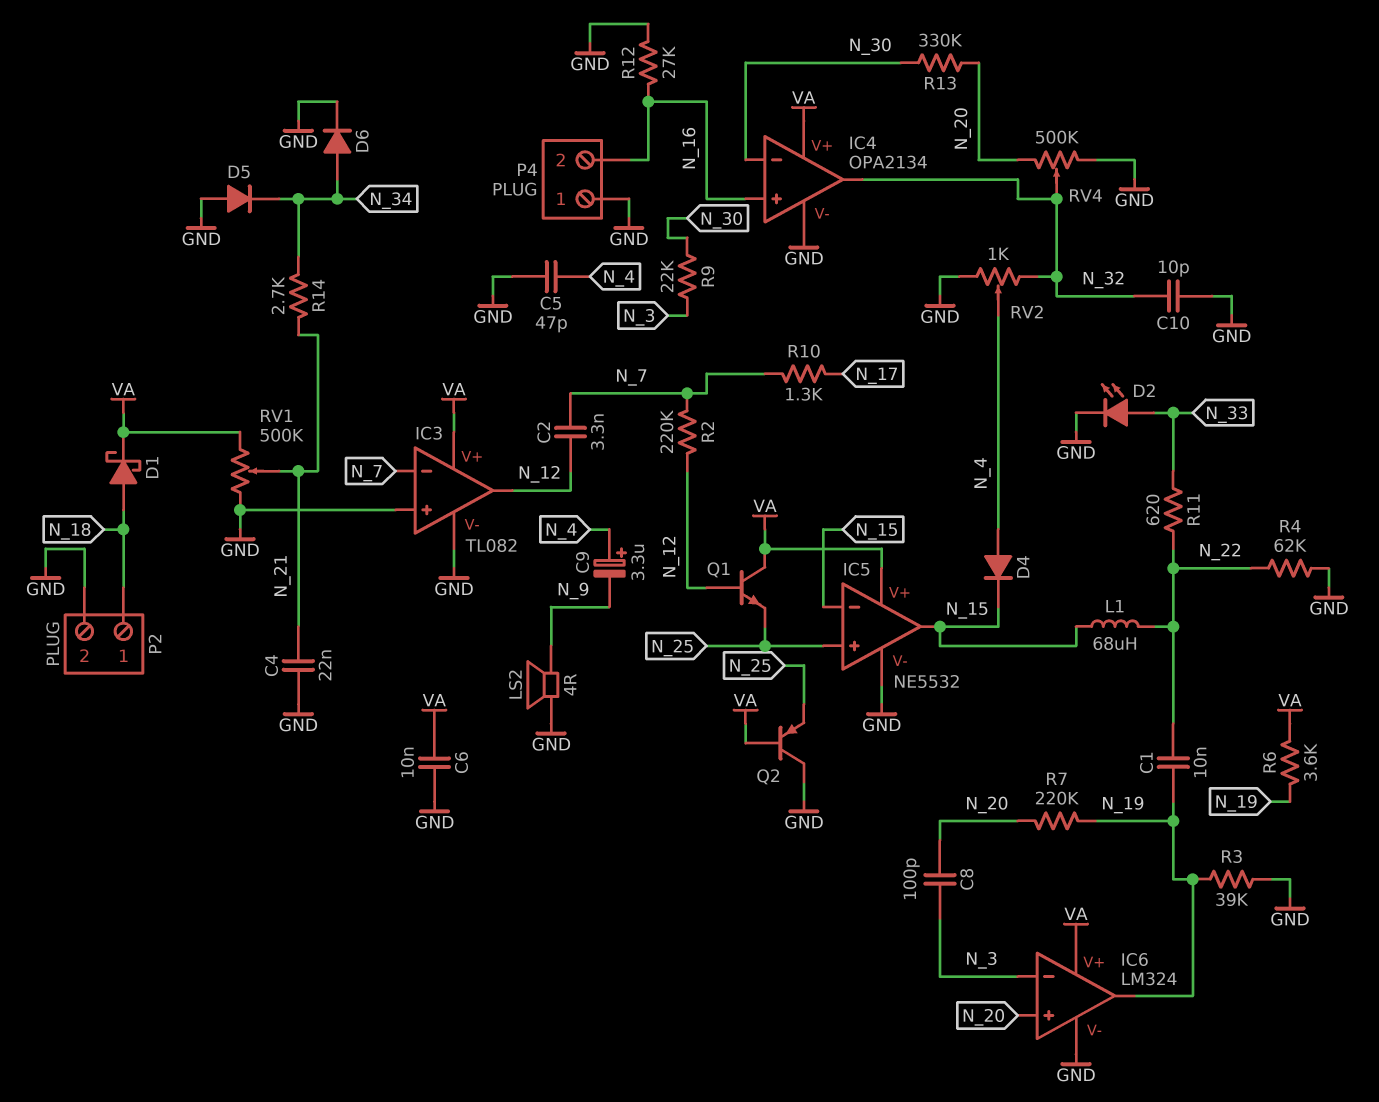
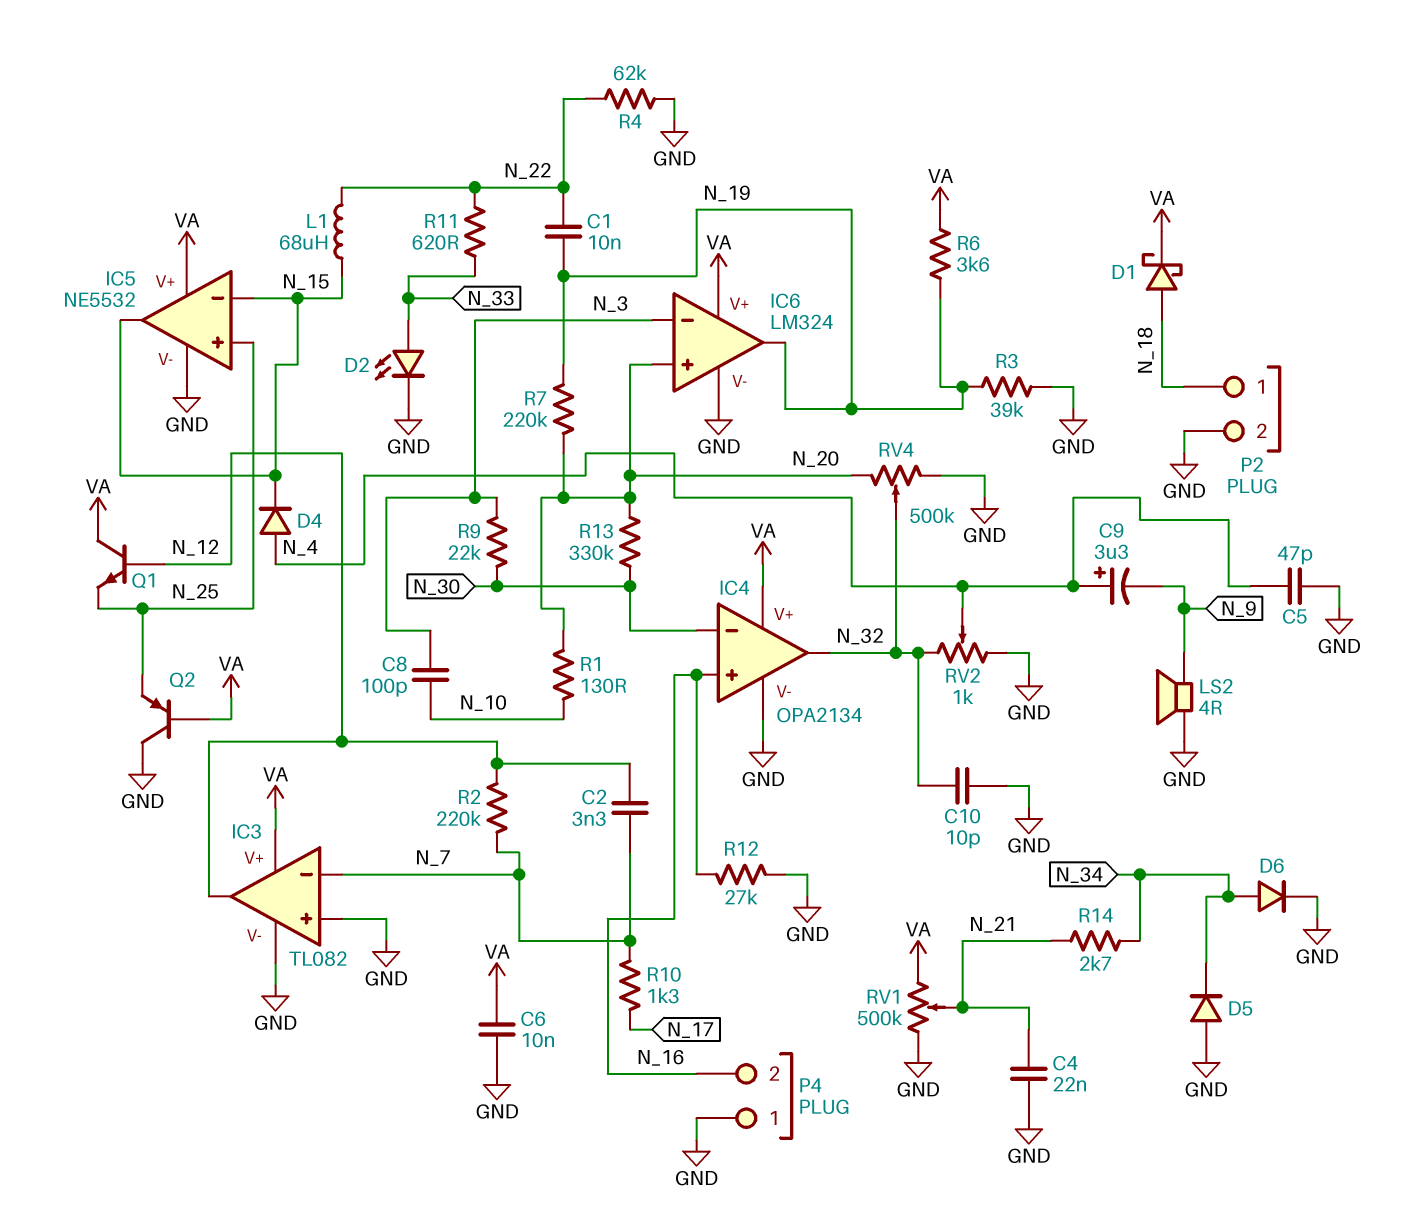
C8: 100pF (N_3, N_20) -> 100pF (N_3, N_10)
R1: none -> 130 (N_10, N_20)

